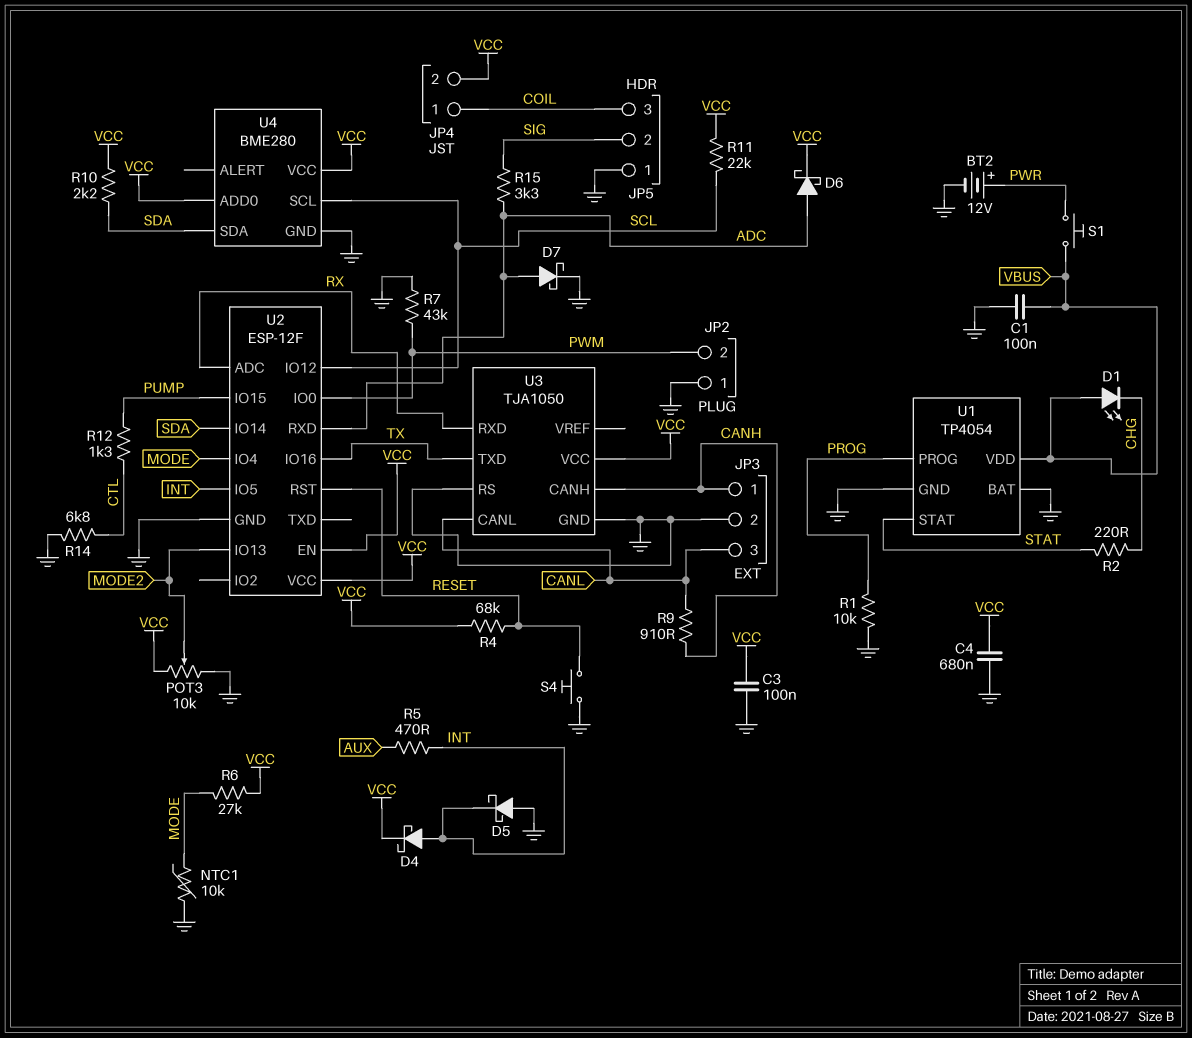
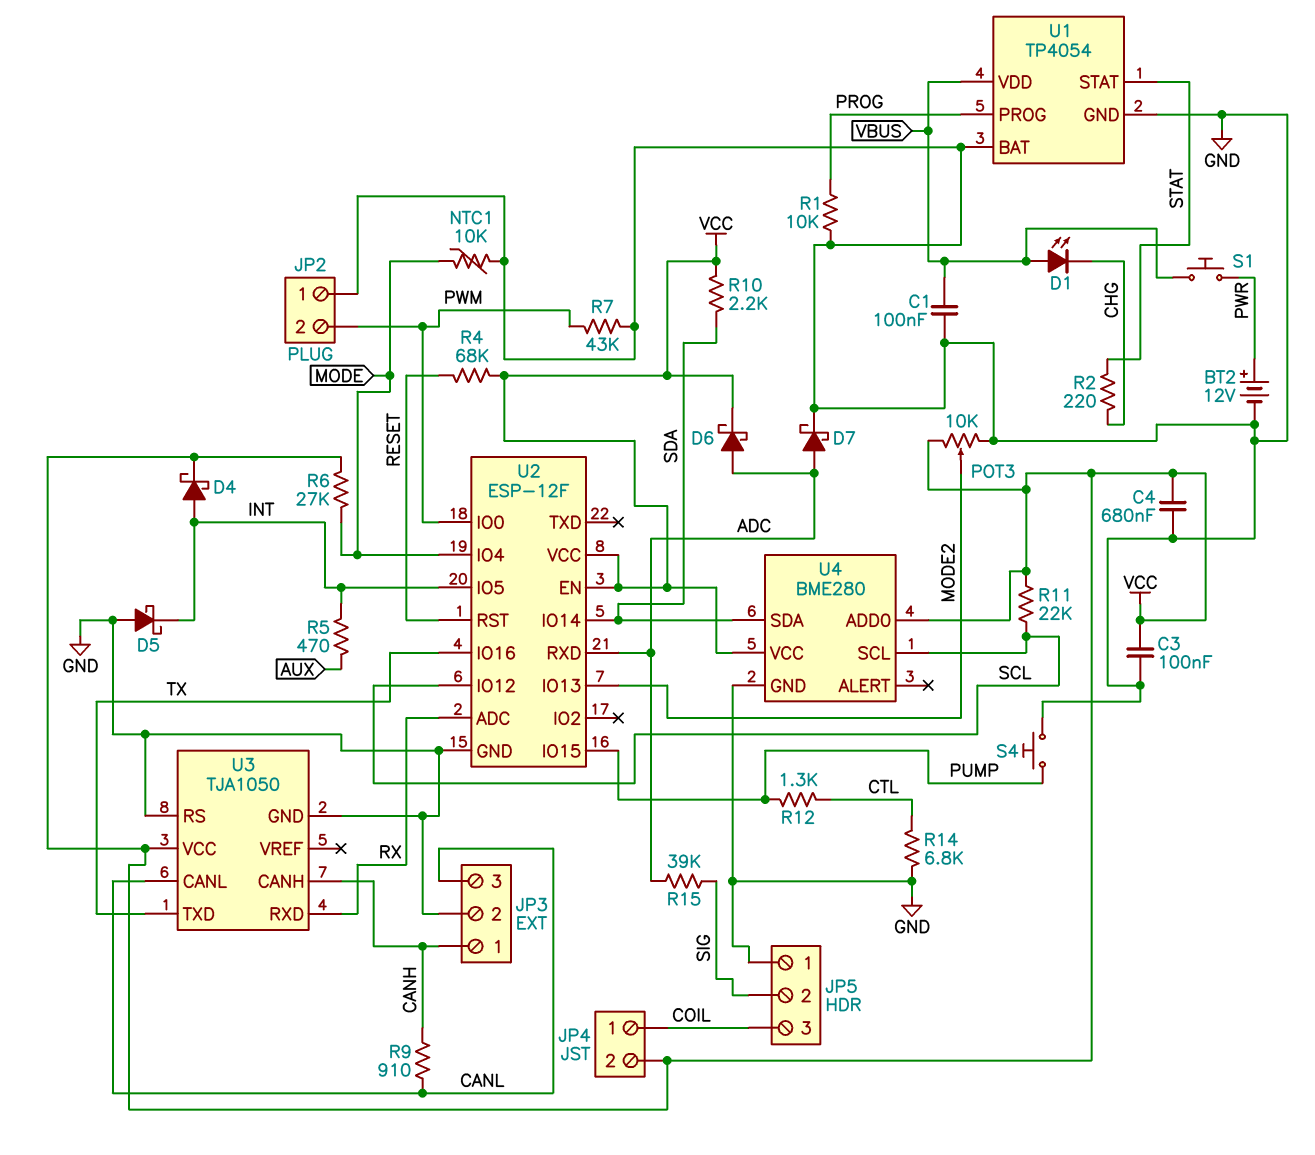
R15: 3.3k (ADC, SIG) -> 39k (ADC, SIG)
S4: button (GND, RESET) -> button (GND, PUMP)

